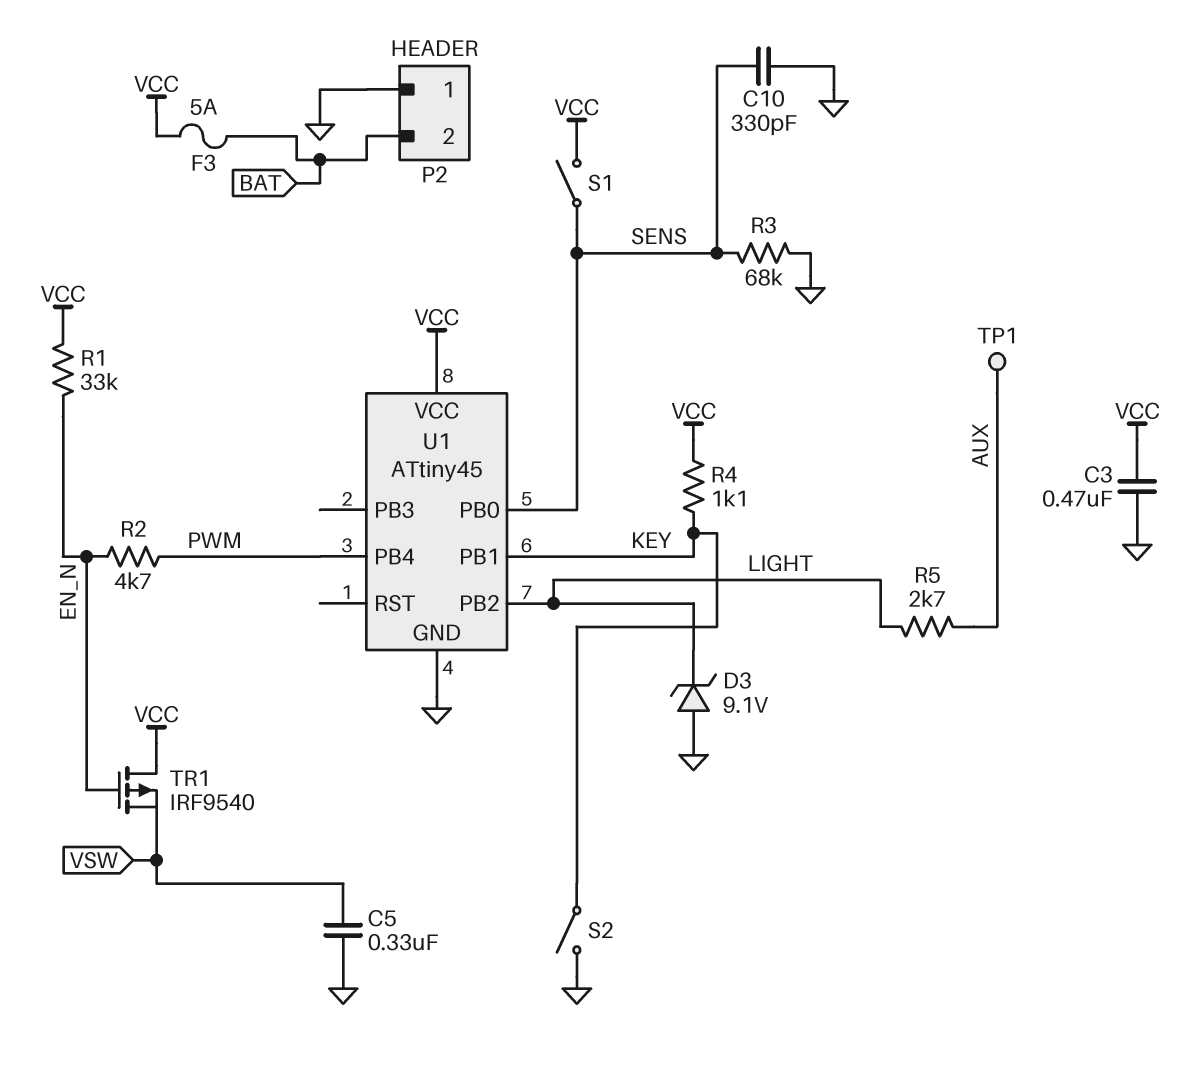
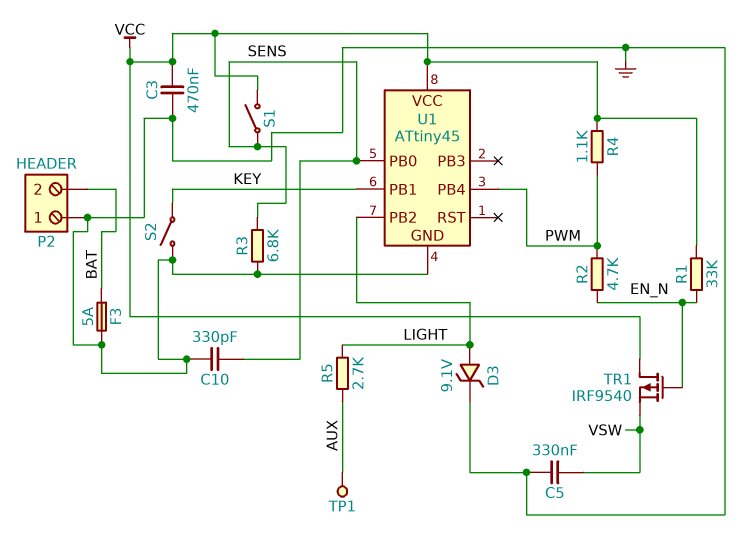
D3: zener 9.1V (A GND, K LIGHT) -> zener 9.1V (A LIGHT, K GND)
F3: 5A (BAT, VCC) -> 5A (BAT, GND)
R3: 68k (GND, SENS) -> 6.8k (GND, SENS)
R4: 1.1k (KEY, VCC) -> 1.1k (PWM, VCC)

